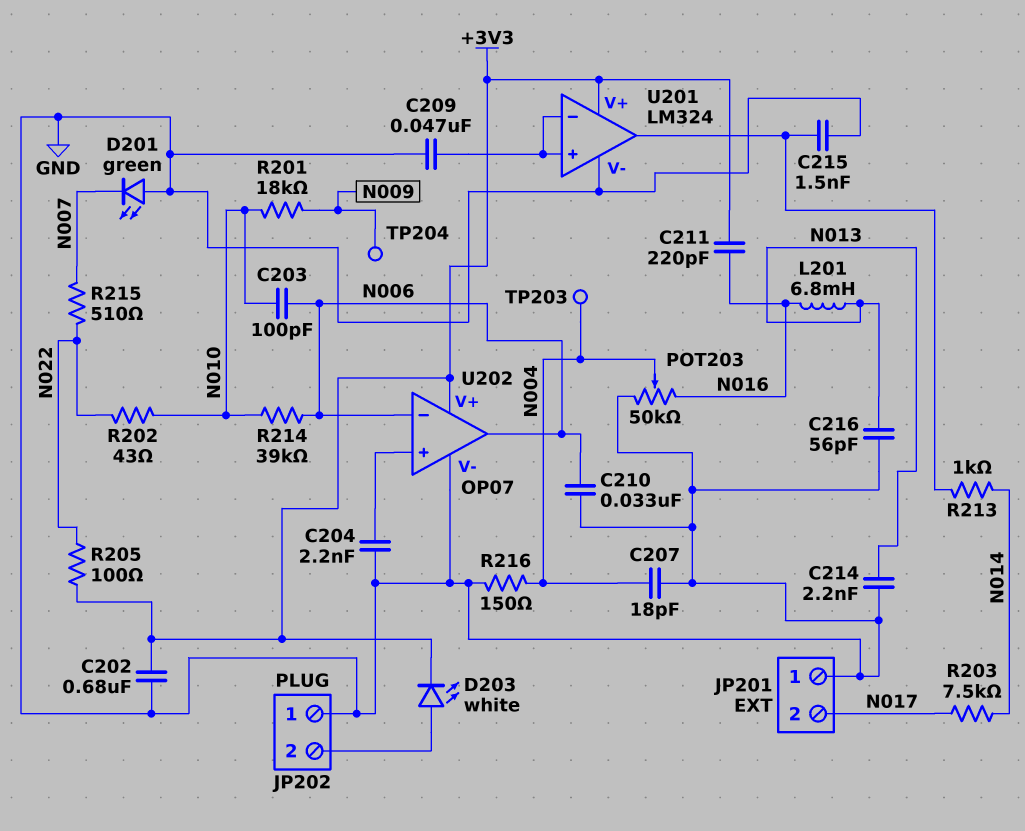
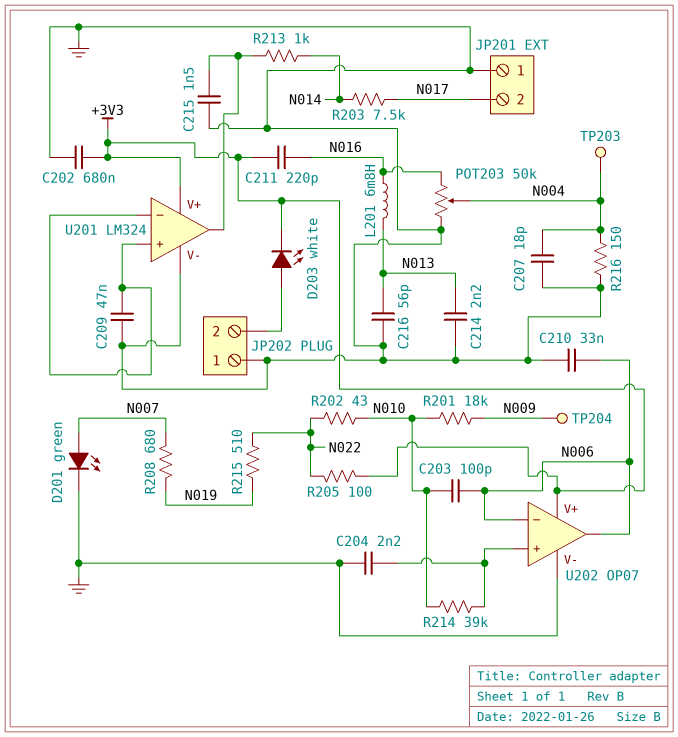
D201: LED green (A GND, K N007) -> LED green (A N007, K GND)
R208: none -> 680 (N007, N019)
R214: 39k (N006, N010) -> 39k (N010, U202/in+)
R215: 510 (N007, N022) -> 510 (N019, N022)

